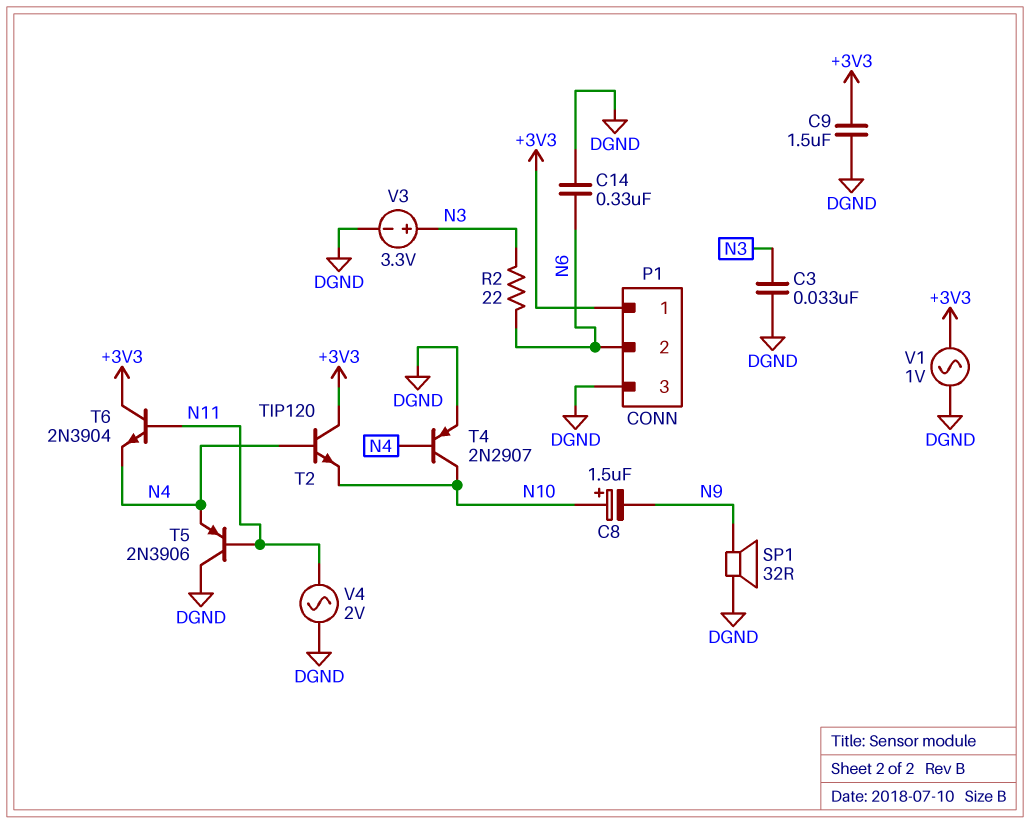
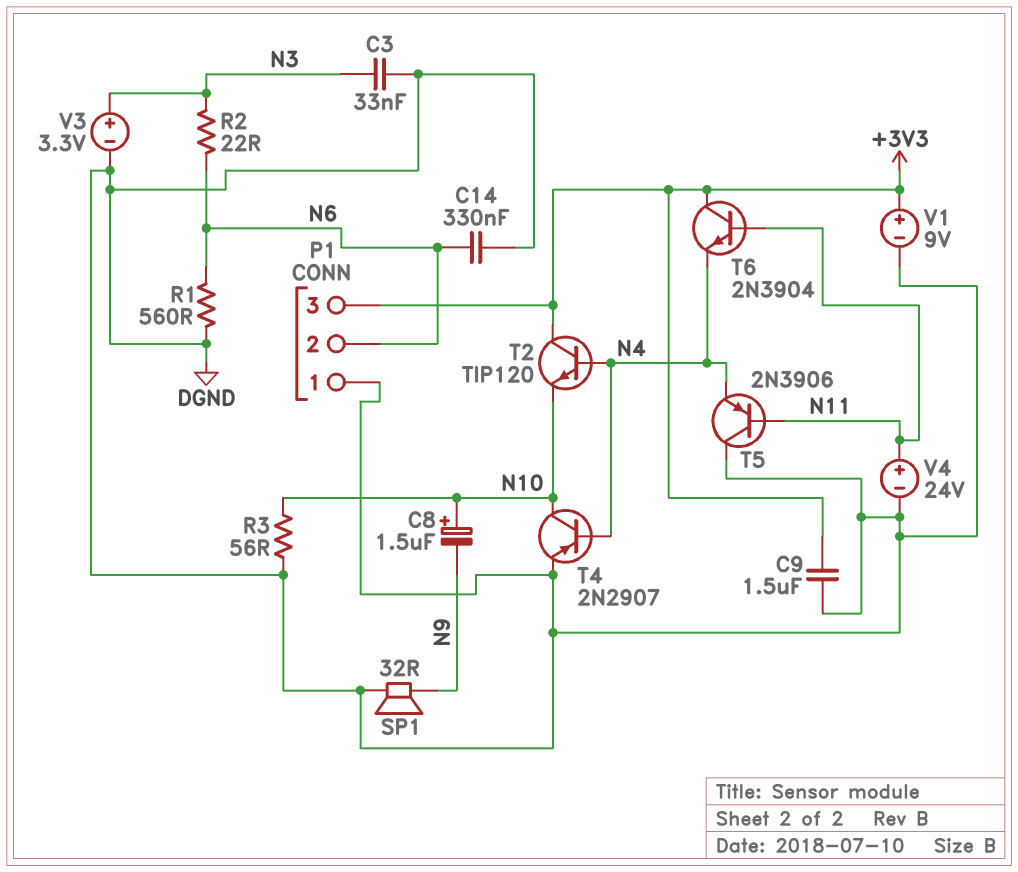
P1 pin 1: +3V3 -> DGND
P1 pin 3: DGND -> +3V3
R1: none -> 560 (DGND, N6)
R3: none -> 56 (DGND, N10)
V1: AC 1V (+3V3, DGND) -> 9V (plus +3V3, minus DGND)
V4: AC 2V (DGND, N11) -> 24V (plus N11, minus DGND)

